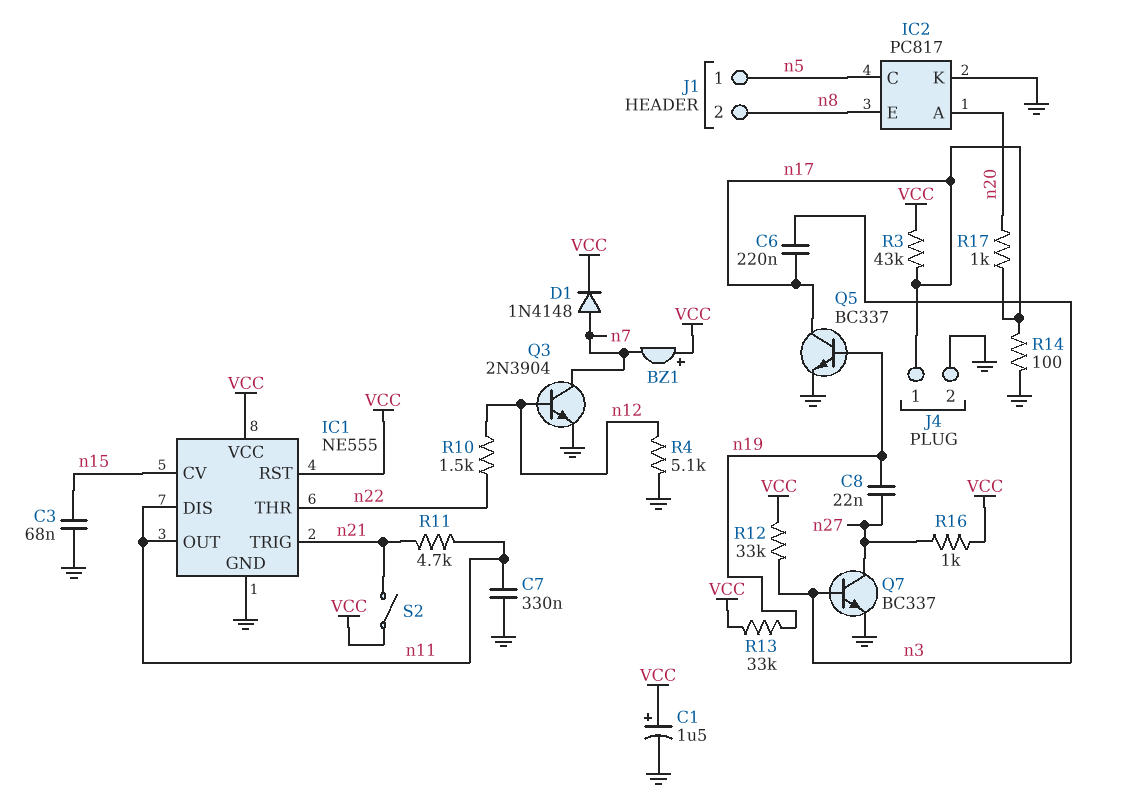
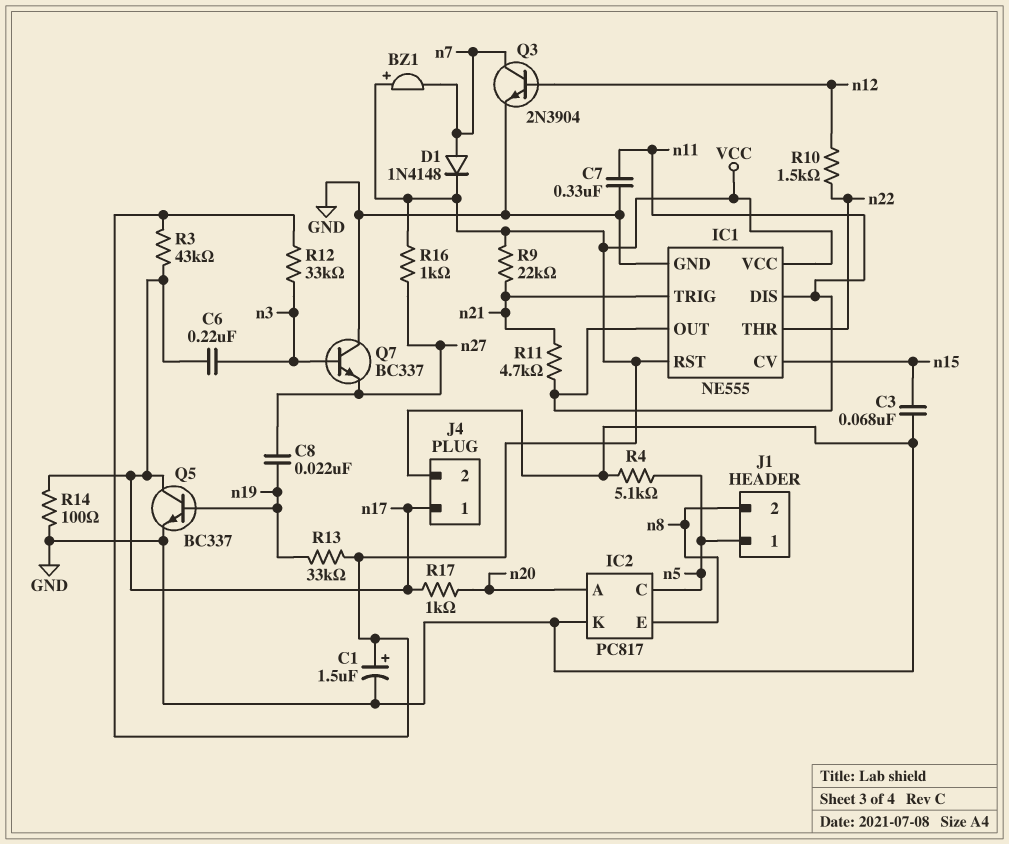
Q7: NPN BC337 (B n3, C n27, E GND) -> NPN BC337 (B n3, C GND, E n27)
R4: 5.1k (GND, n12) -> 5.1k (GND, n5)
R9: none -> 22k (VCC, n21)
S2: switch (VCC, n21) -> none

